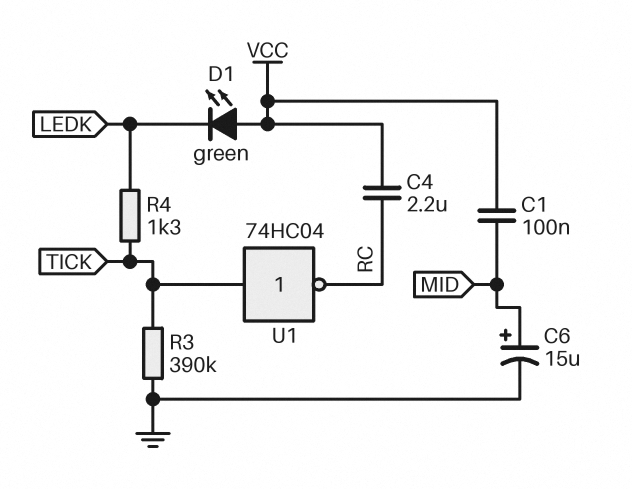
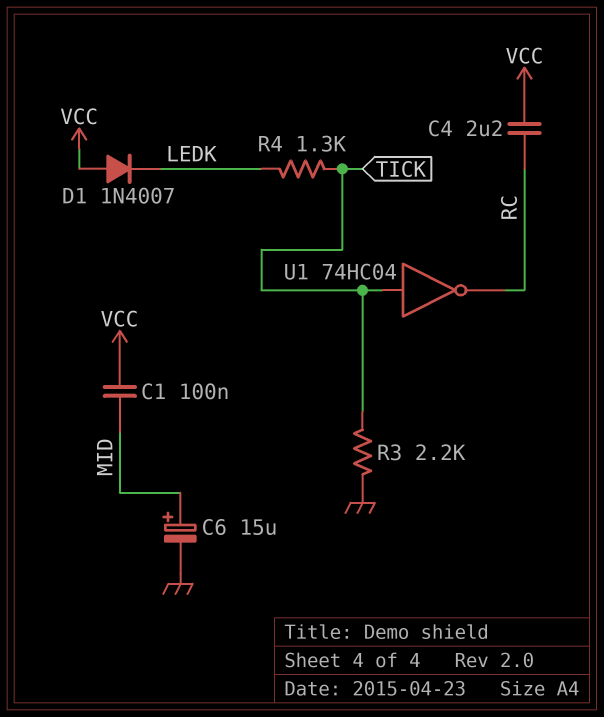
D1: LED green (A VCC, K LEDK) -> diode 1N4007 (A VCC, K LEDK)
R3: 390k (GND, TICK) -> 2.2k (GND, TICK)

